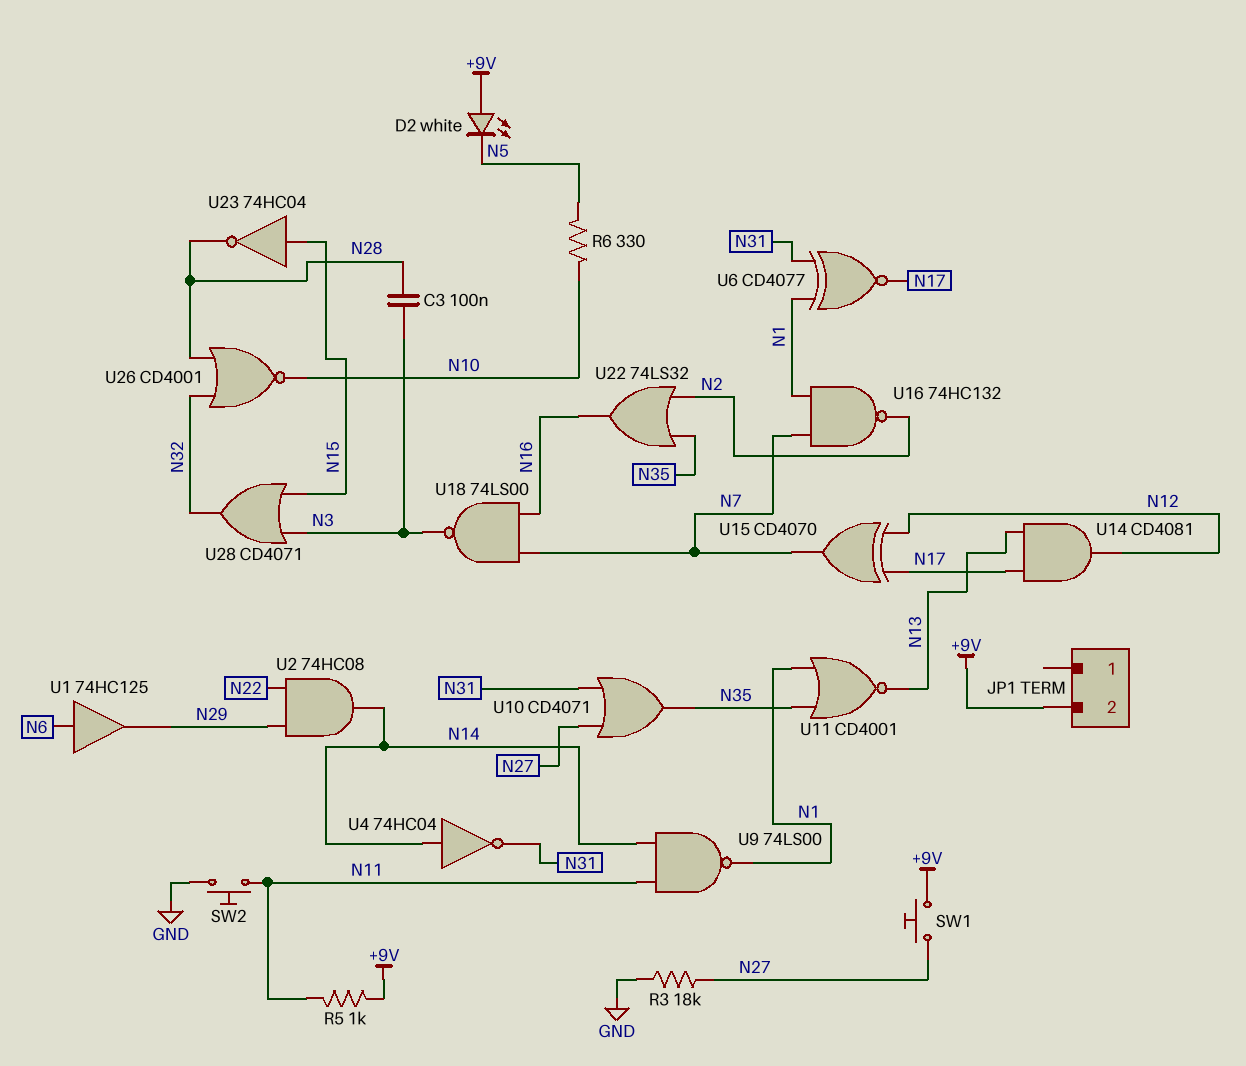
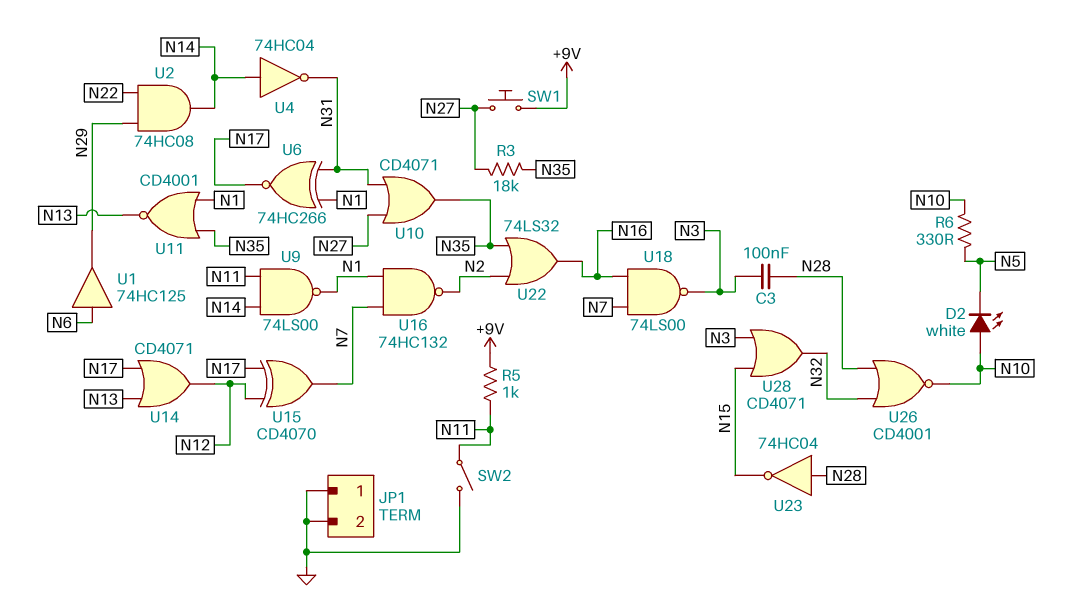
D2: LED white (A +9V, K N5) -> LED white (A N10, K N5)
JP1 pin 1: none -> GND
JP1 pin 2: +9V -> GND
R3: 18k (GND, N27) -> 18k (N27, N35)
SW2: button (GND, N11) -> switch (GND, N11)
U6: XNOR CD4077 (in N1, in N31, out N17) -> XNOR 74HC266 (in N1, in N31, out N17)
U14: AND CD4081 (in N13, in N17, out N12) -> OR CD4071 (in N13, in N17, out N12)
U23: NOT 74HC04 (in N15, out N28) -> NOT 74HC04 (in N28, out N15)

